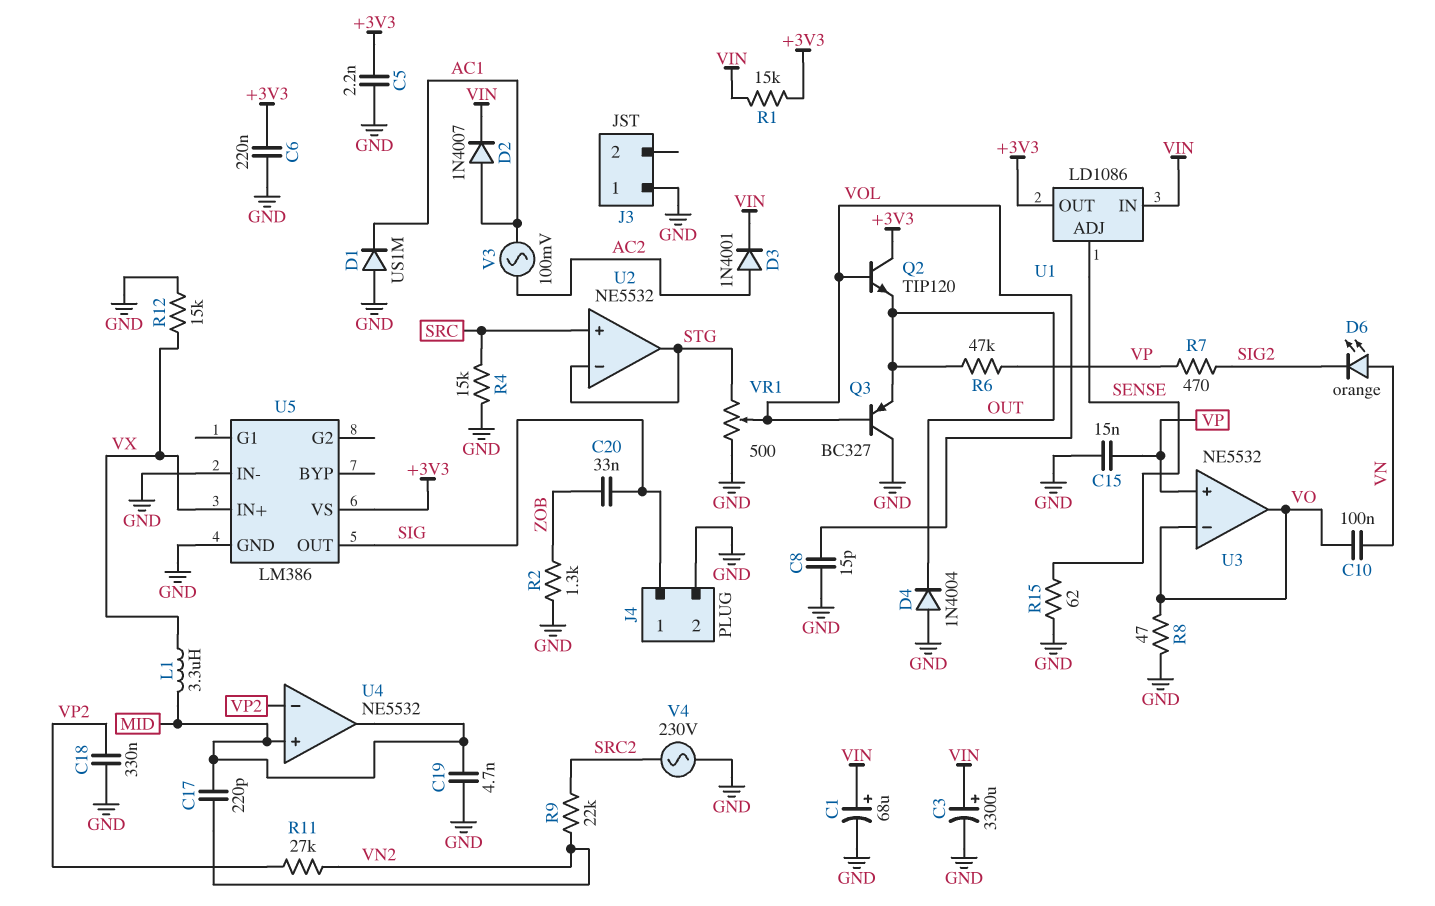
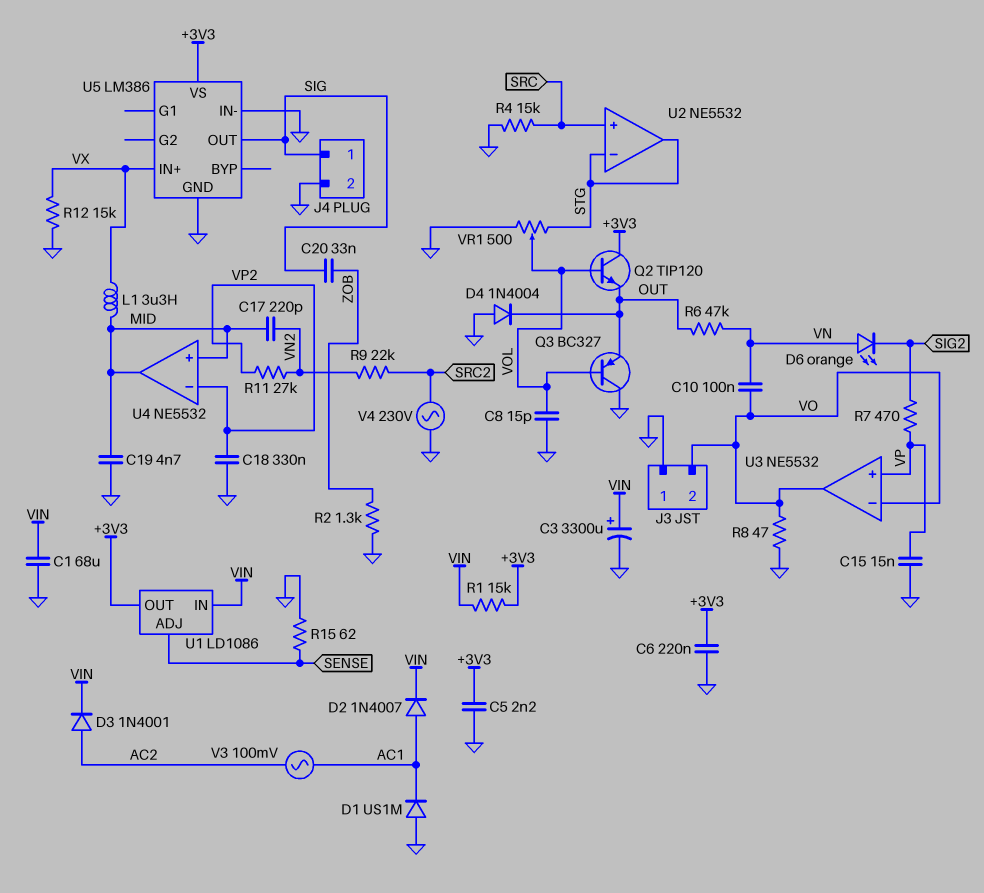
C1: 68uF (plus VIN, minus GND) -> 68uF (GND, VIN)
J3 pin 2: none -> VO
R6: 47k (OUT, VP) -> 47k (OUT, VN)

